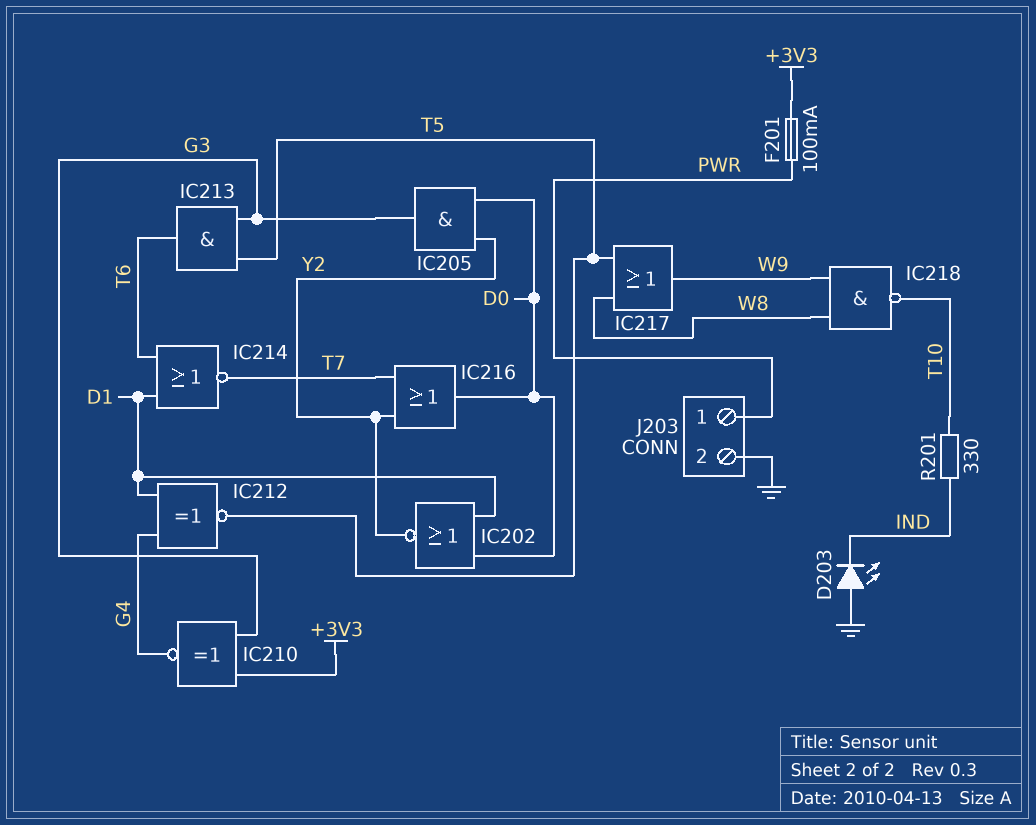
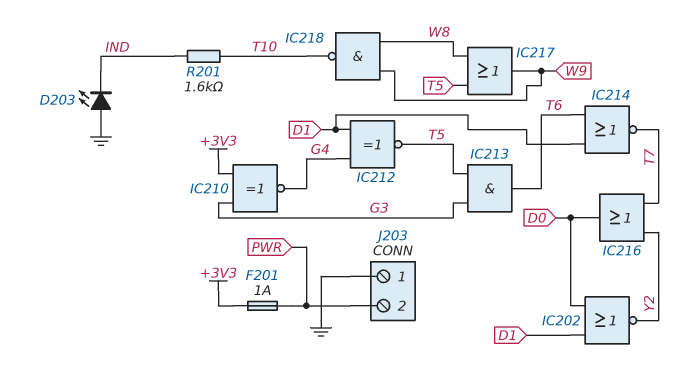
F201: 100mA (+3V3, PWR) -> 1A (+3V3, PWR)
IC205: AND (in D0, in Y2, out G3) -> none
J203 pin 1: PWR -> GND
J203 pin 2: GND -> PWR
R201: 330 (IND, T10) -> 1.6k (IND, T10)

